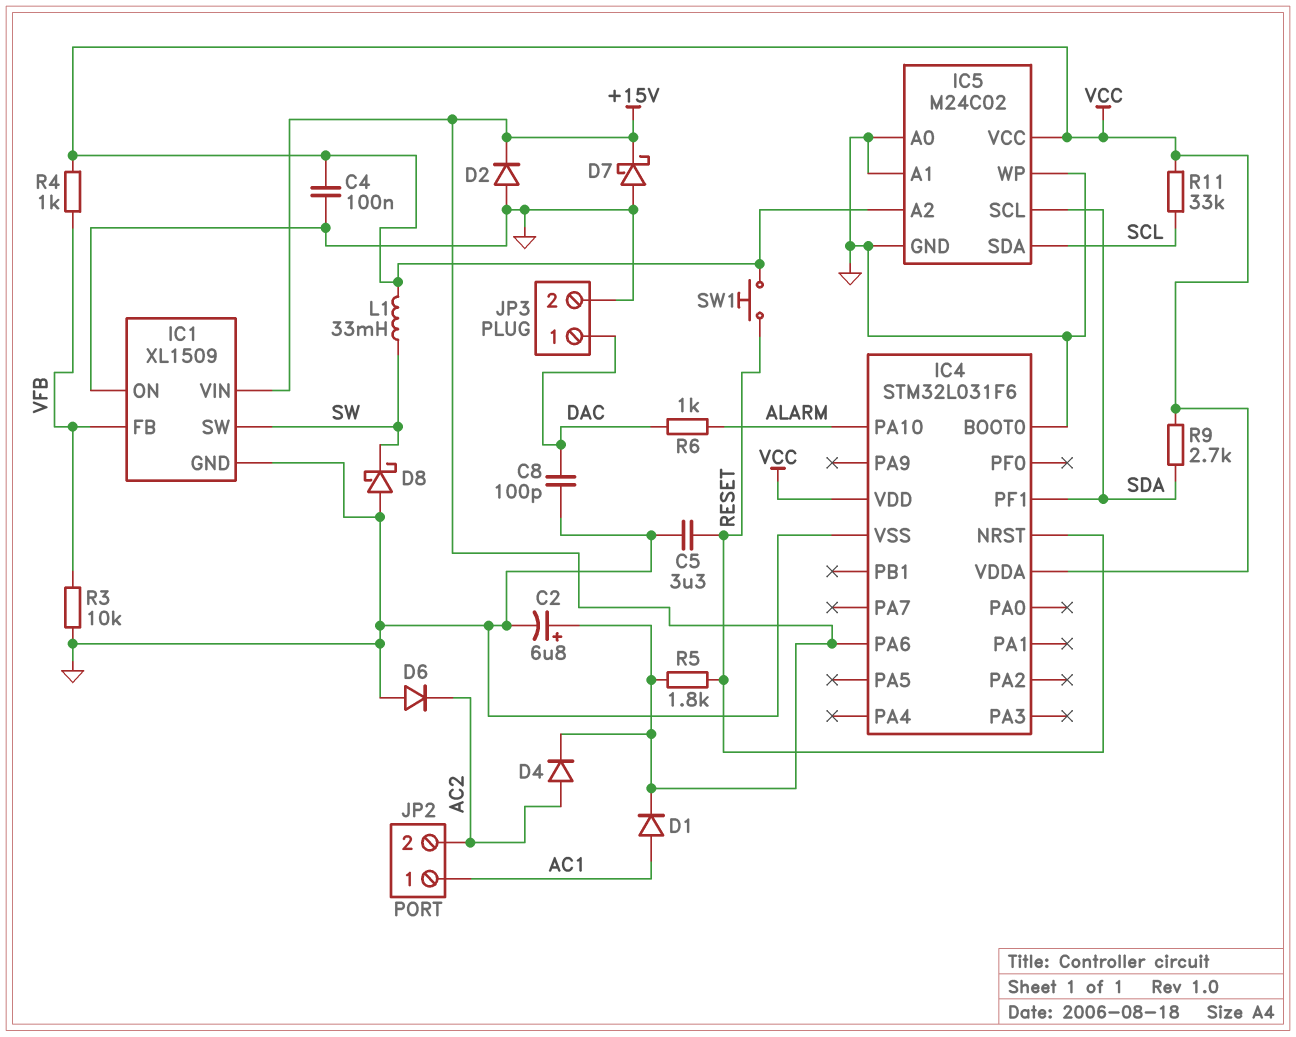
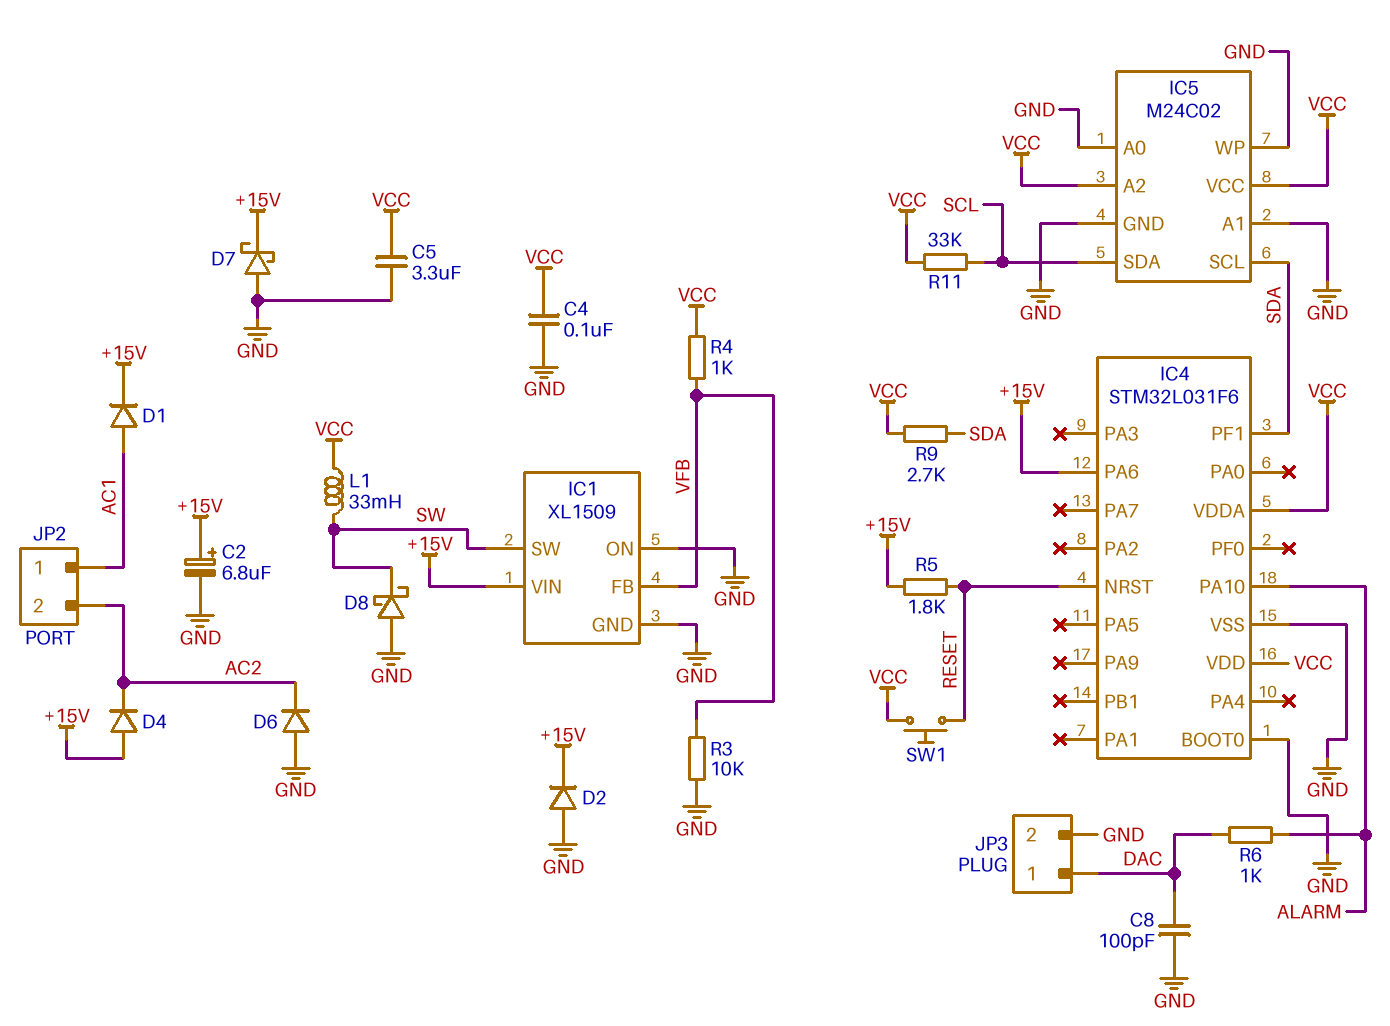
C5: 3.3uF (GND, RESET) -> 3.3uF (GND, VCC)
D4: diode (A AC2, K +15V) -> diode (A +15V, K AC2)

